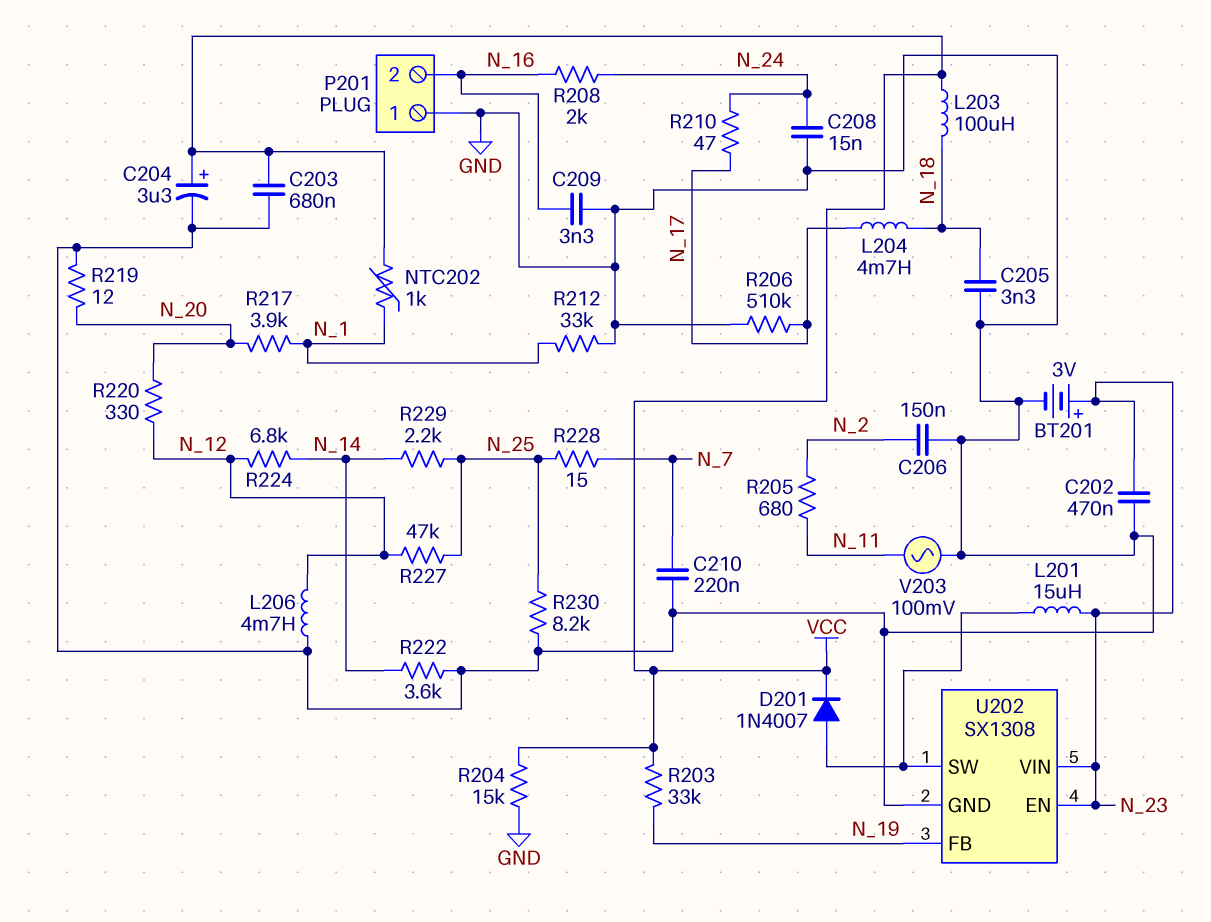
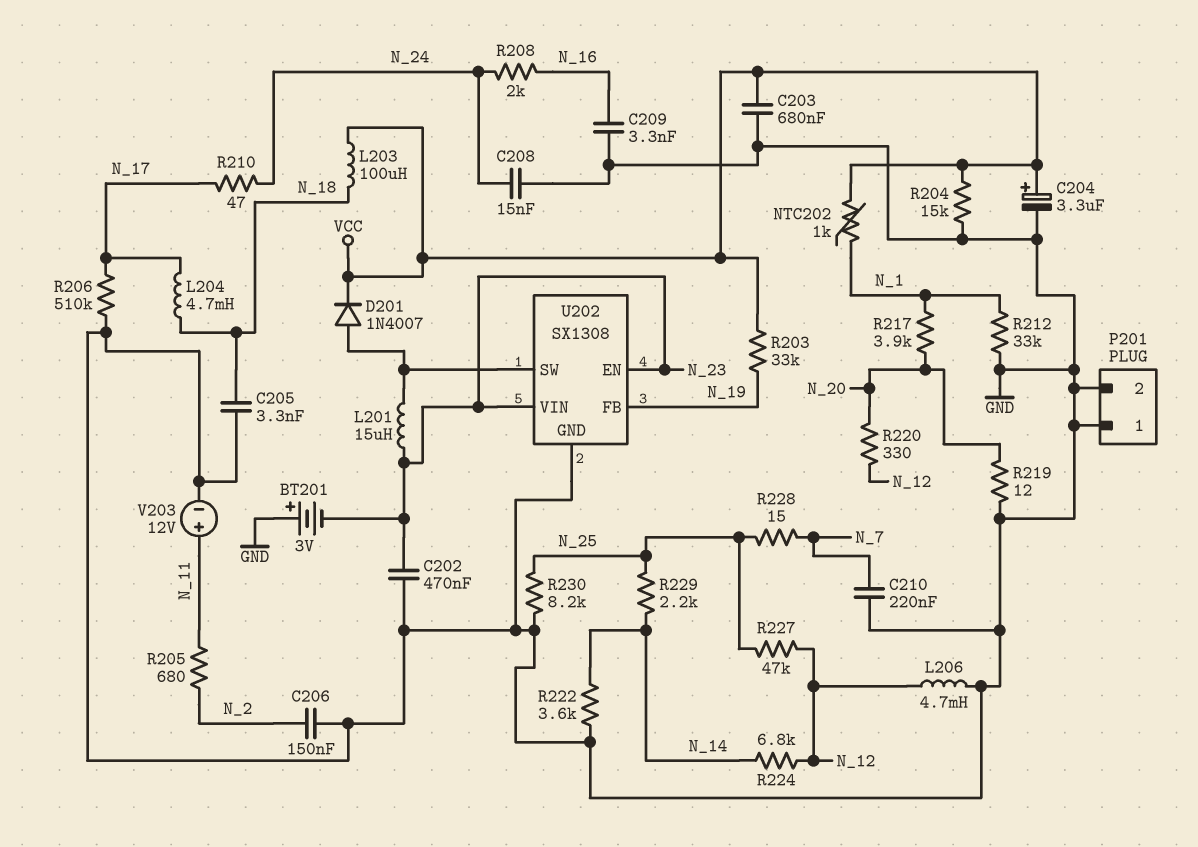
BT201: 3V (plus N_23, minus GND) -> 3V (plus GND, minus N_23)
P201 pin 2: N_16 -> GND
V203: AC 100mV (GND, N_11) -> 12V (plus N_11, minus GND)

